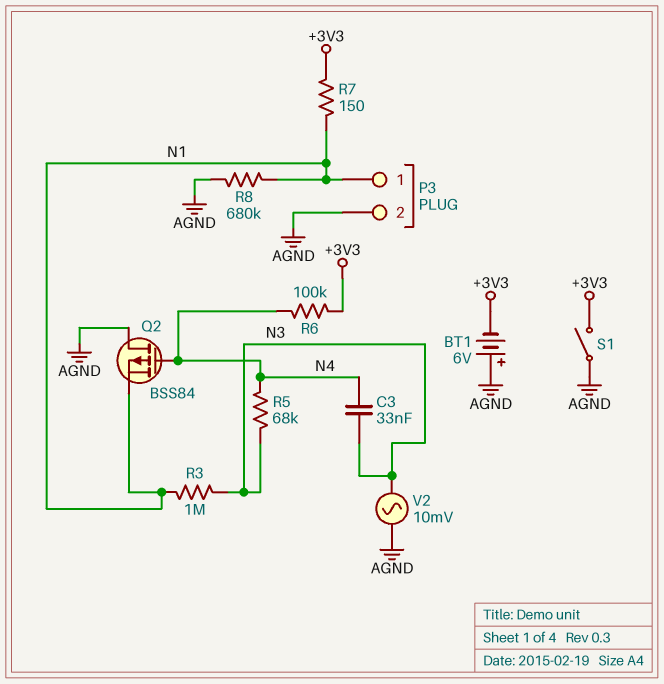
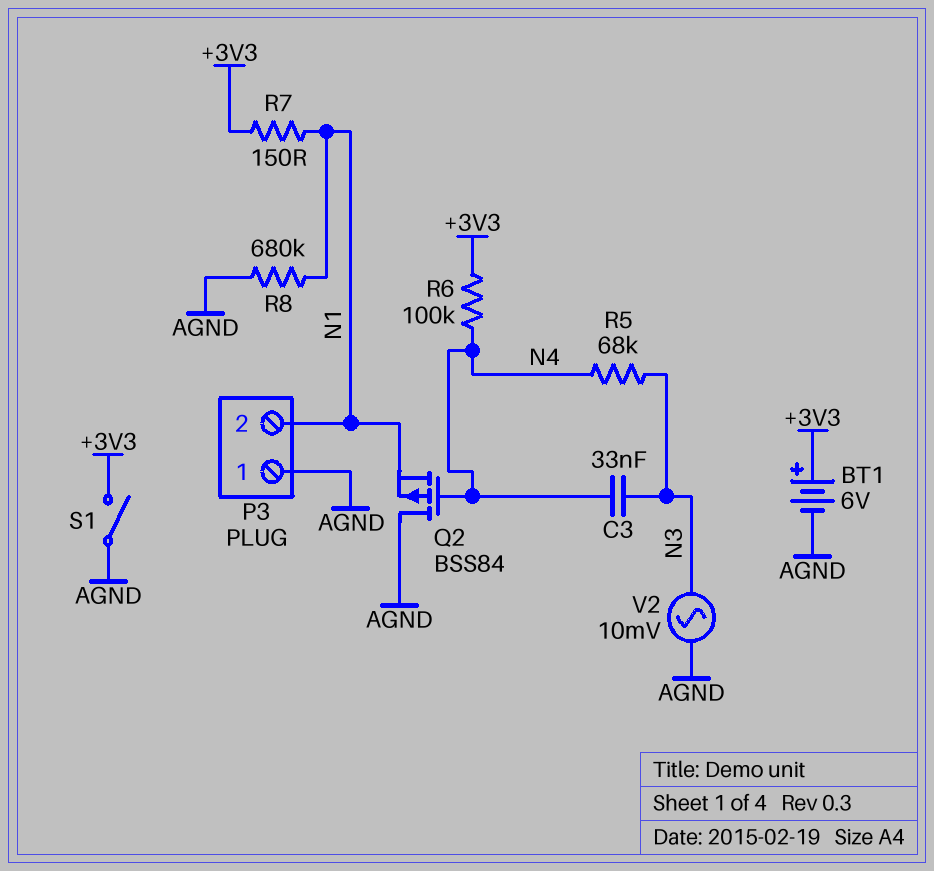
BT1: 6V (plus AGND, minus +3V3) -> 6V (plus +3V3, minus AGND)
P3 pin 1: N1 -> AGND
P3 pin 2: AGND -> N1
R3: 1M (N1, N3) -> none

